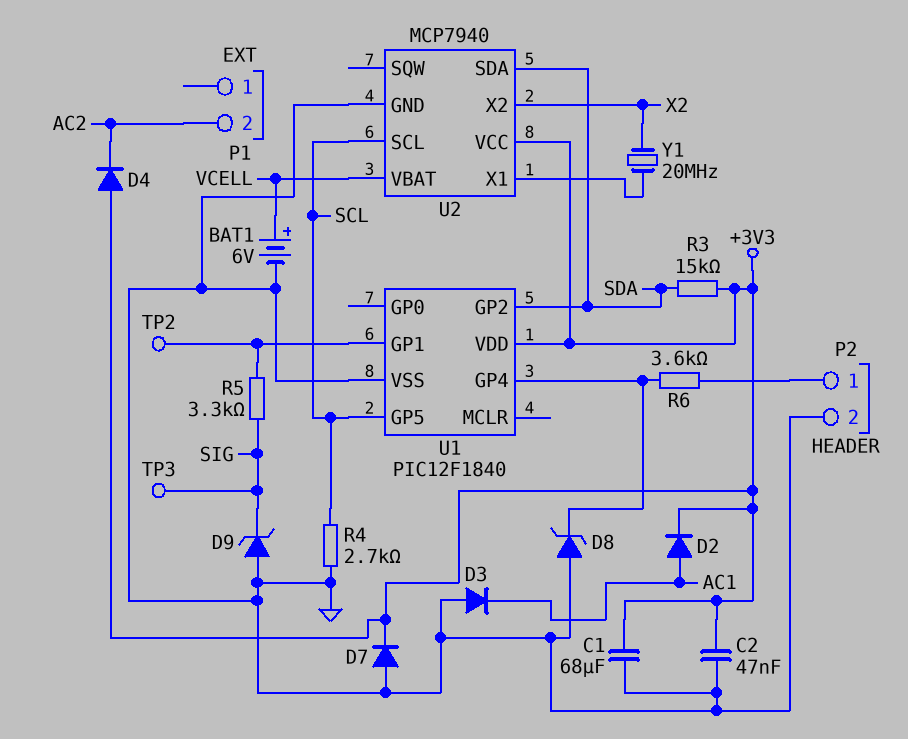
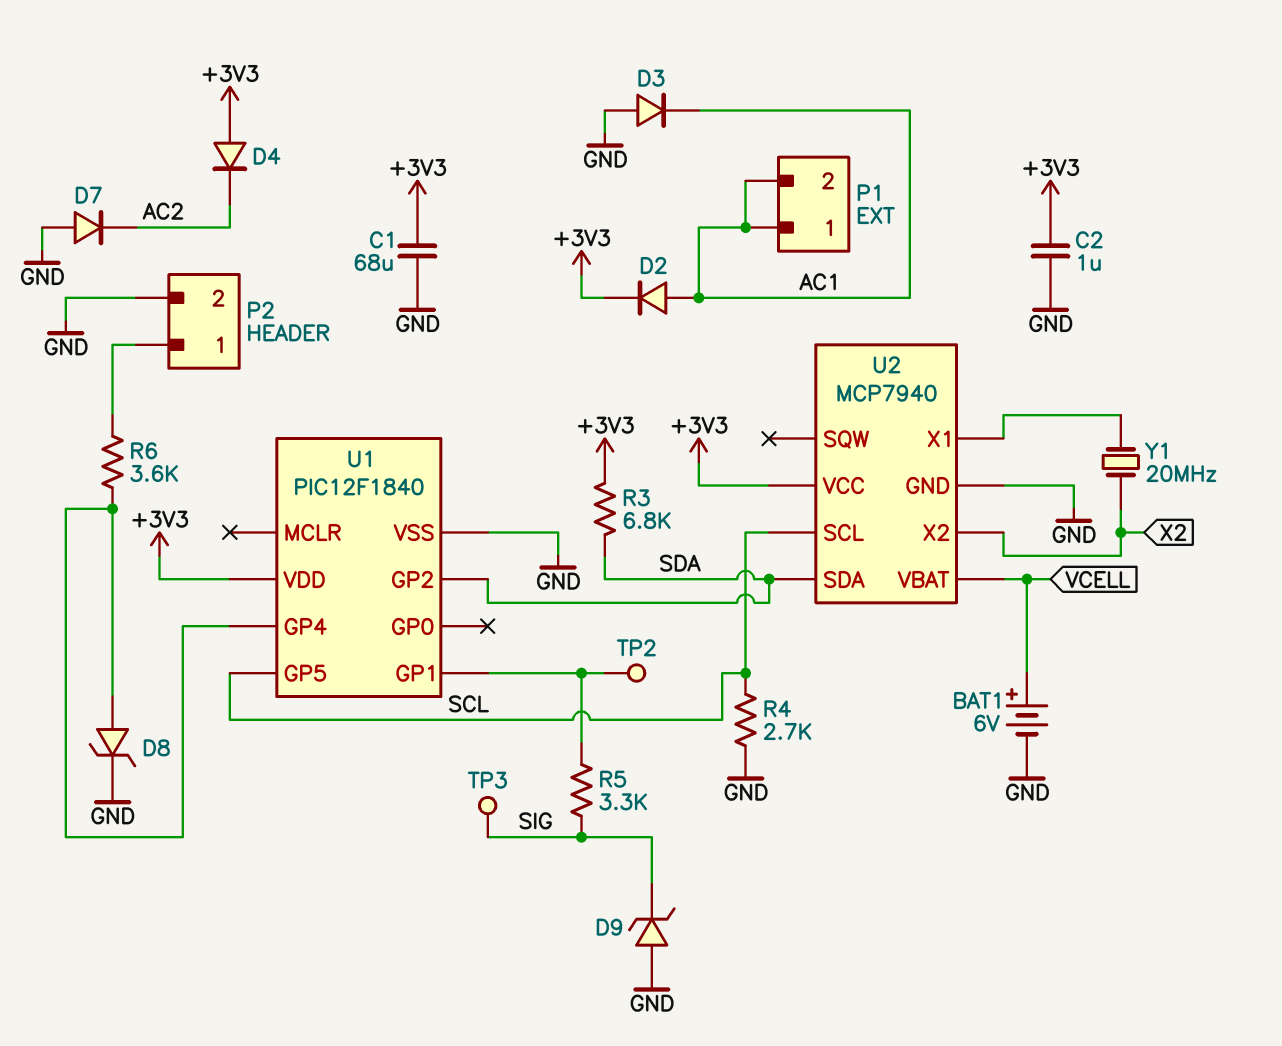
C2: 47nF (+3V3, GND) -> 1uF (+3V3, GND)
D7: diode (A GND, K +3V3) -> diode (A GND, K AC2)
D8: zener (A GND, K U1/GP4) -> zener (A U1/GP4, K GND)
P1 pin 1: none -> AC1
P1 pin 2: AC2 -> AC1
R3: 15k (+3V3, SDA) -> 6.8k (+3V3, SDA)

